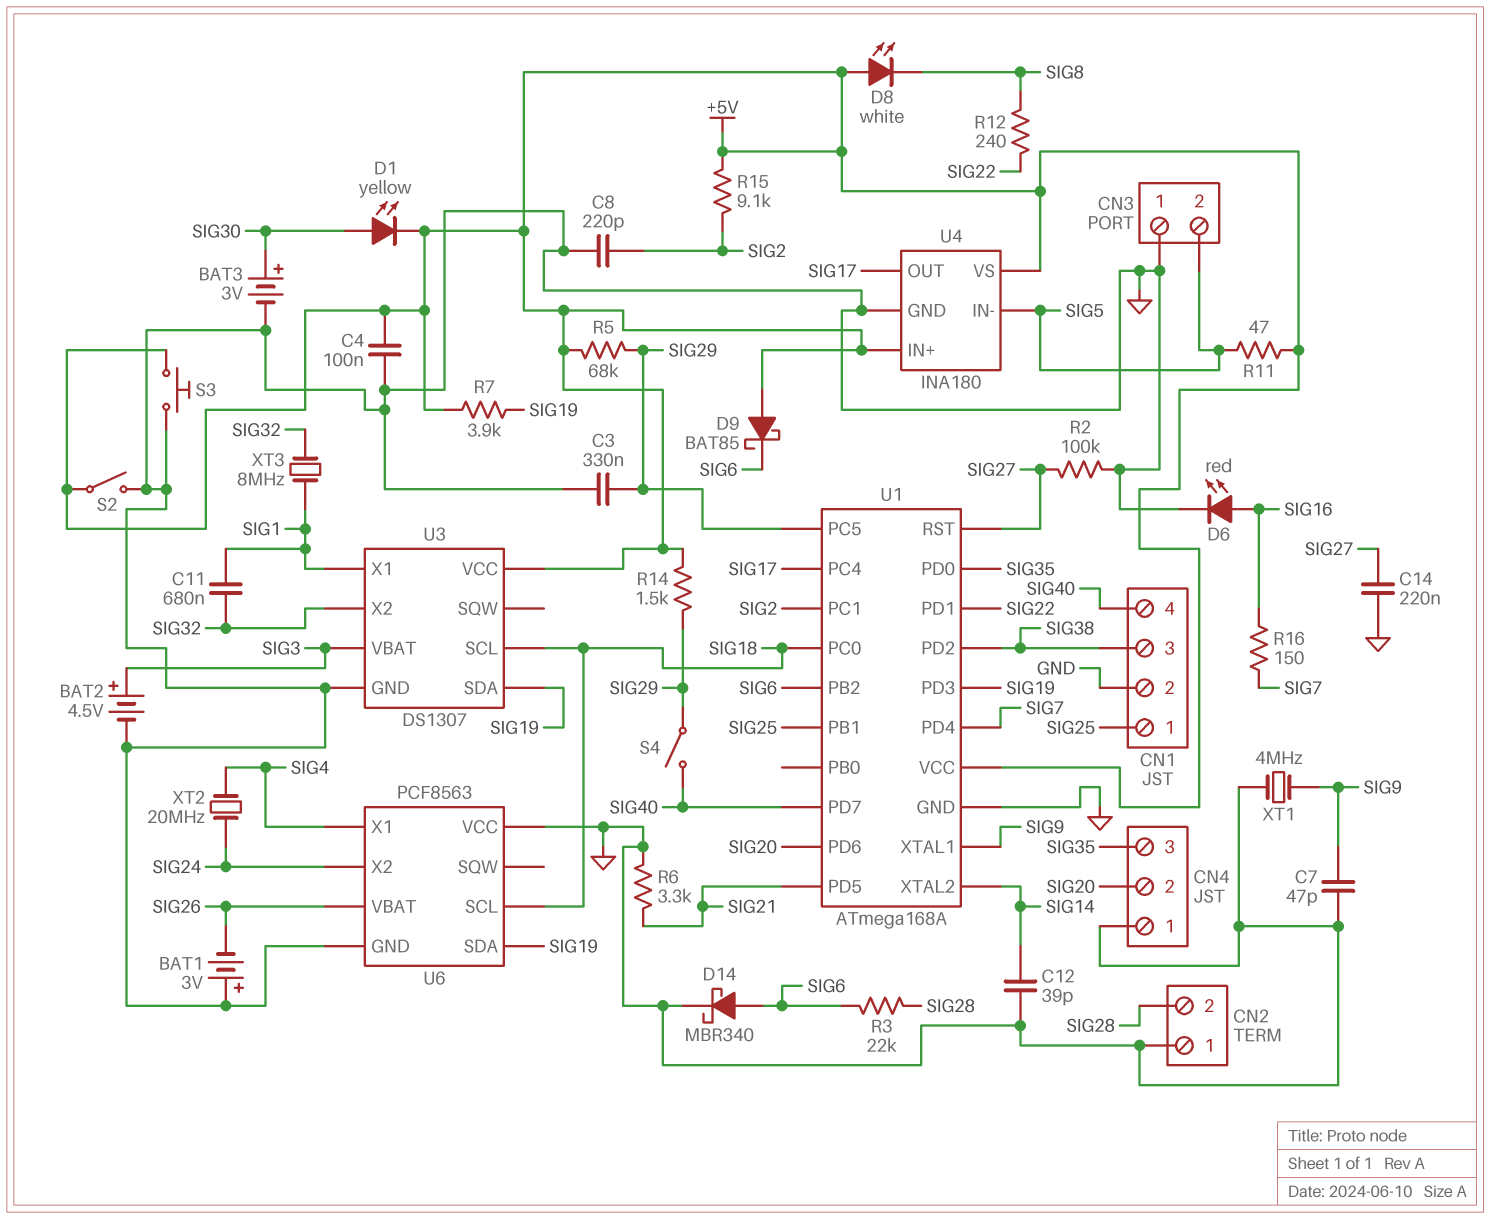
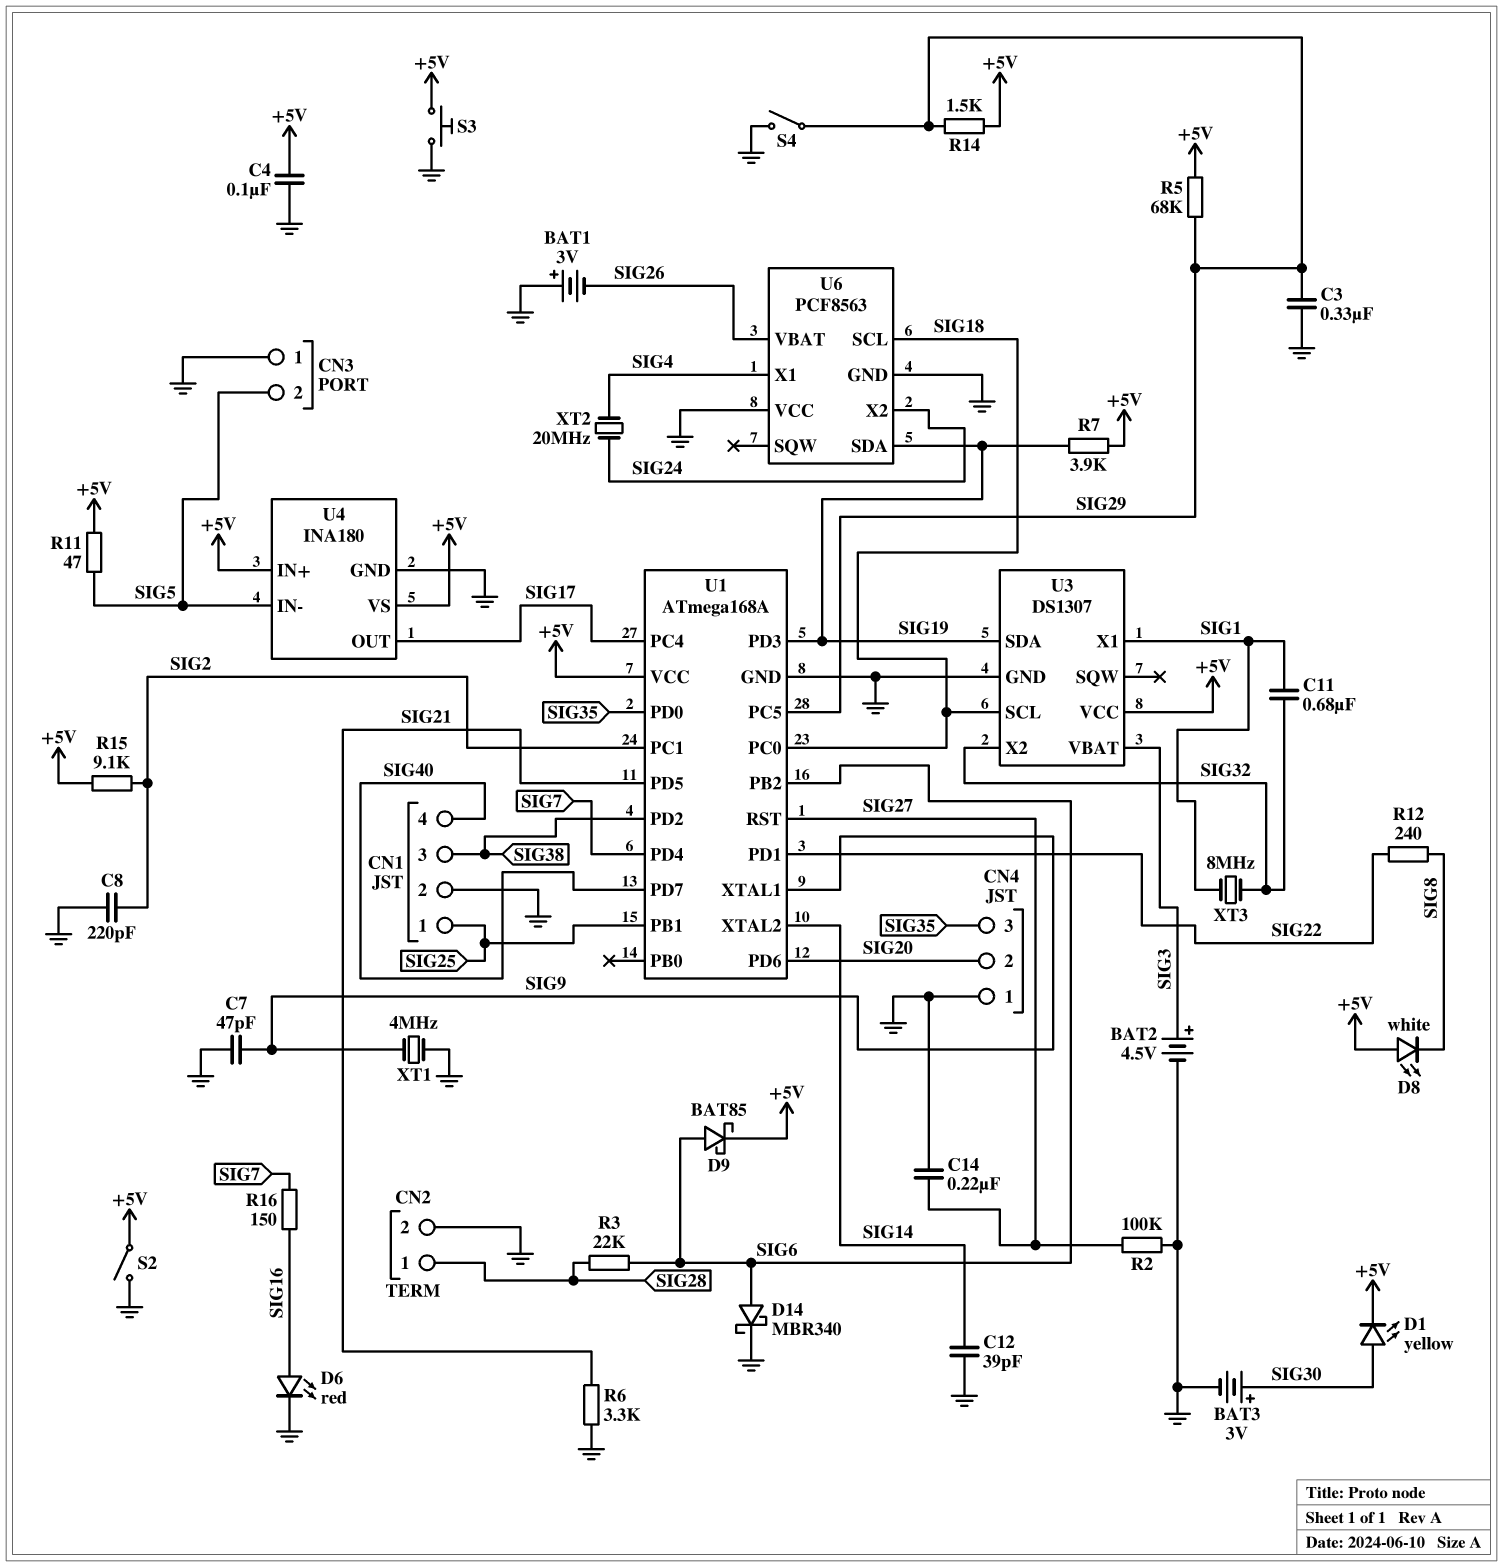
CN2 pin 1: GND -> SIG28
CN2 pin 2: SIG28 -> GND
D9: schottky BAT85 (A +5V, K SIG6) -> schottky BAT85 (A SIG6, K +5V)
S4: switch (SIG29, SIG40) -> switch (GND, SIG29)

